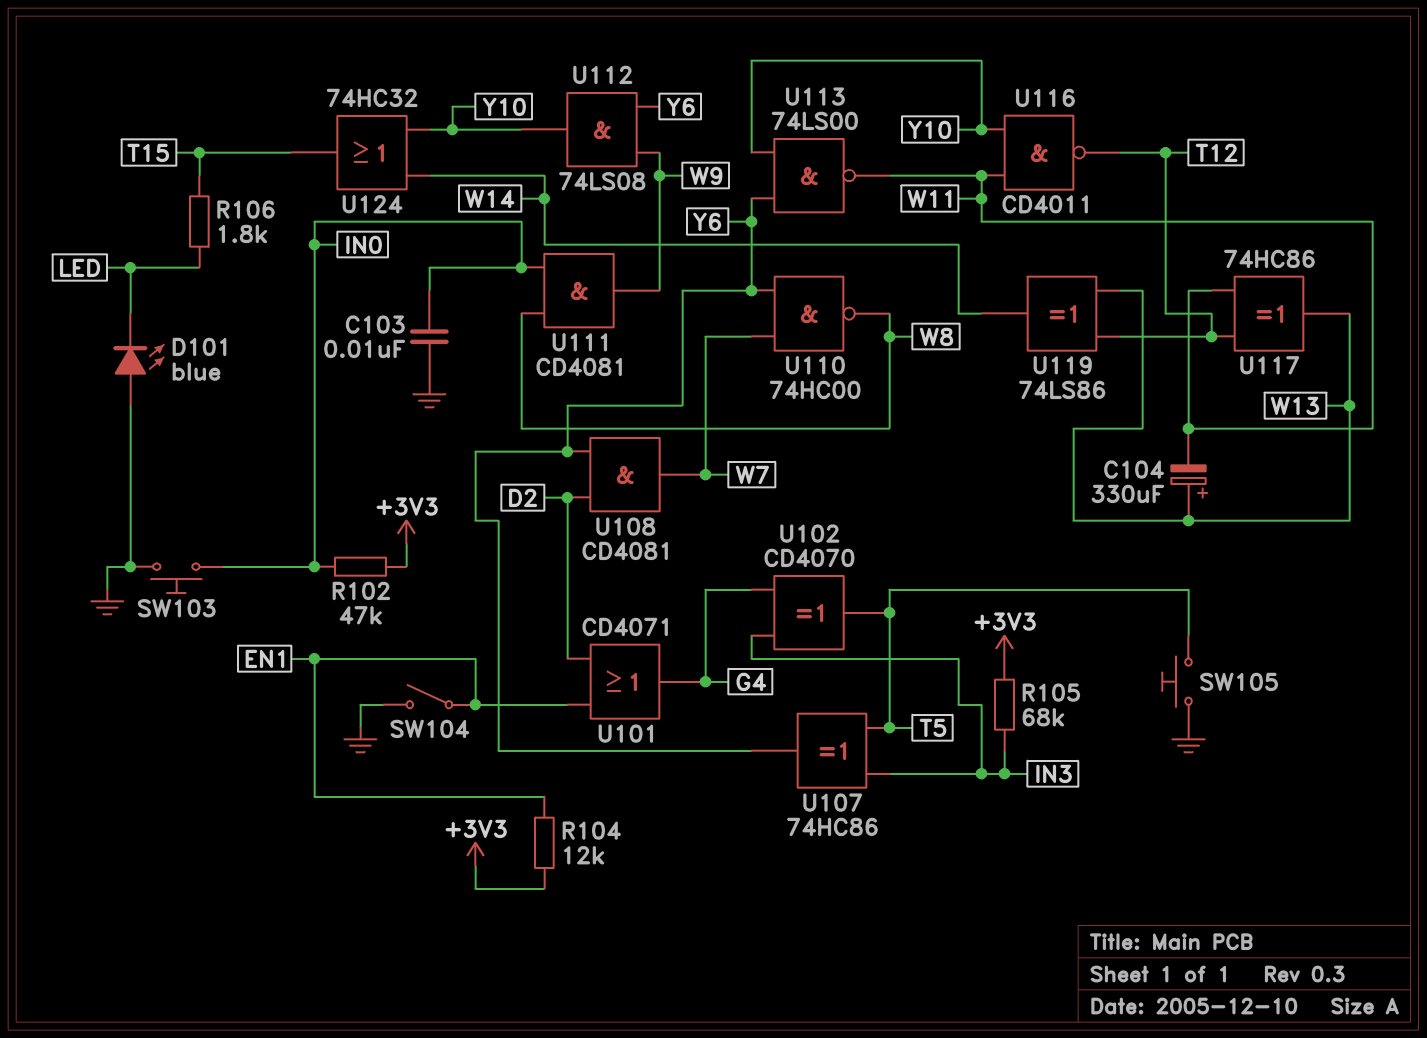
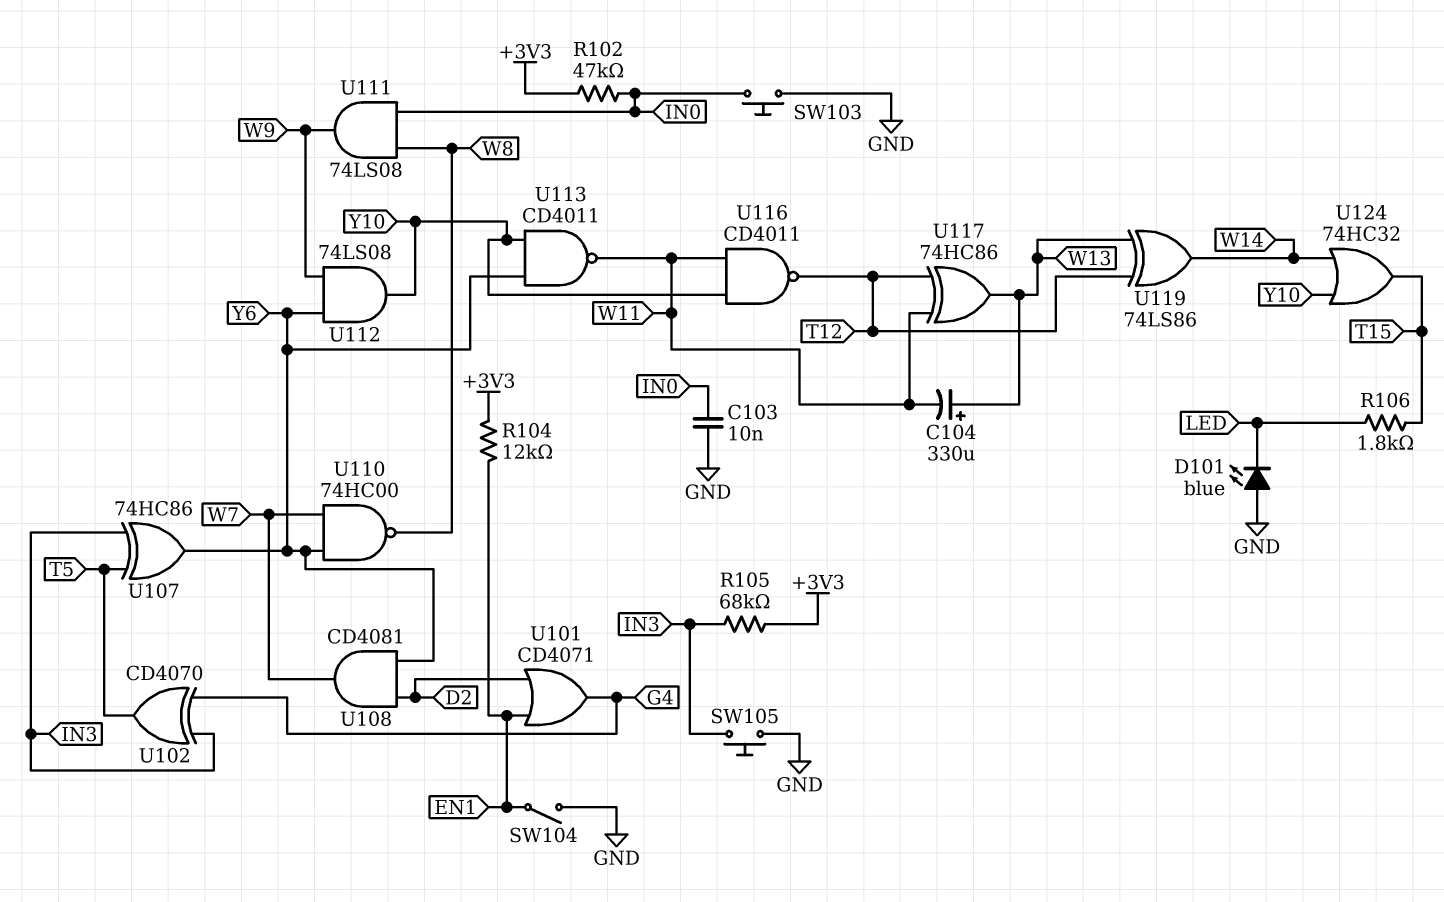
SW105: button (GND, T5) -> button (GND, IN3)
U111: AND CD4081 (in IN0, in W8, out W9) -> AND 74LS08 (in IN0, in W8, out W9)
U113: NAND 74LS00 (in Y6, in Y10, out W11) -> NAND CD4011 (in Y6, in Y10, out W11)

